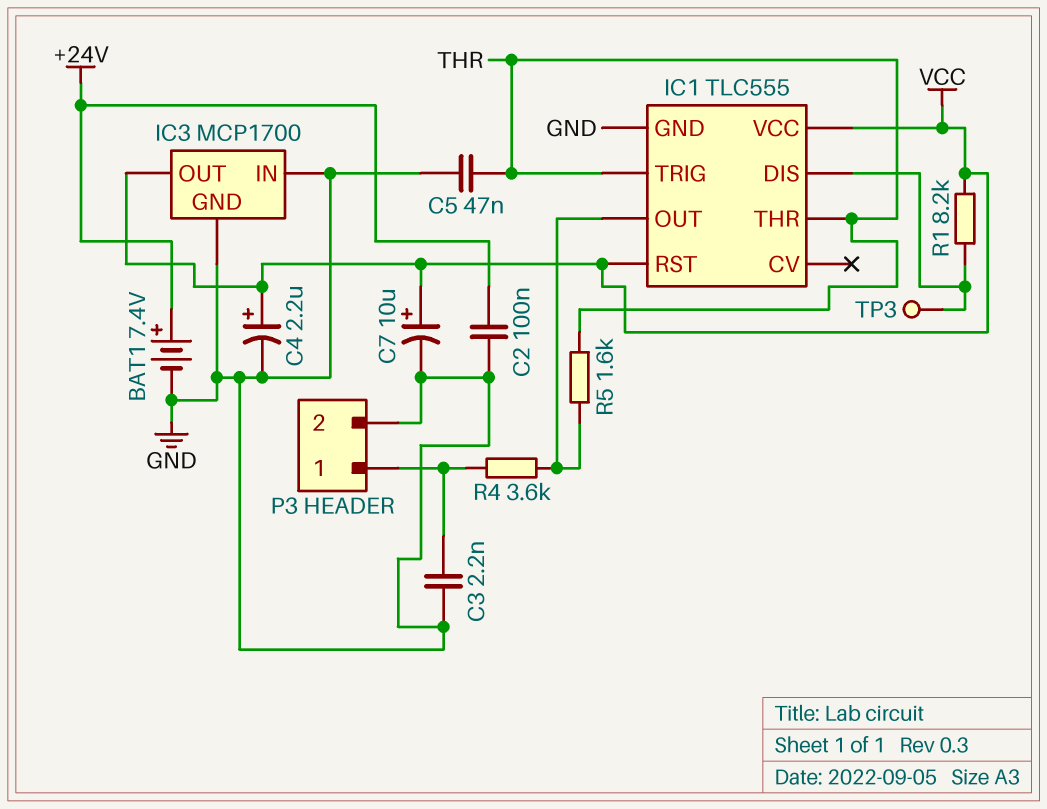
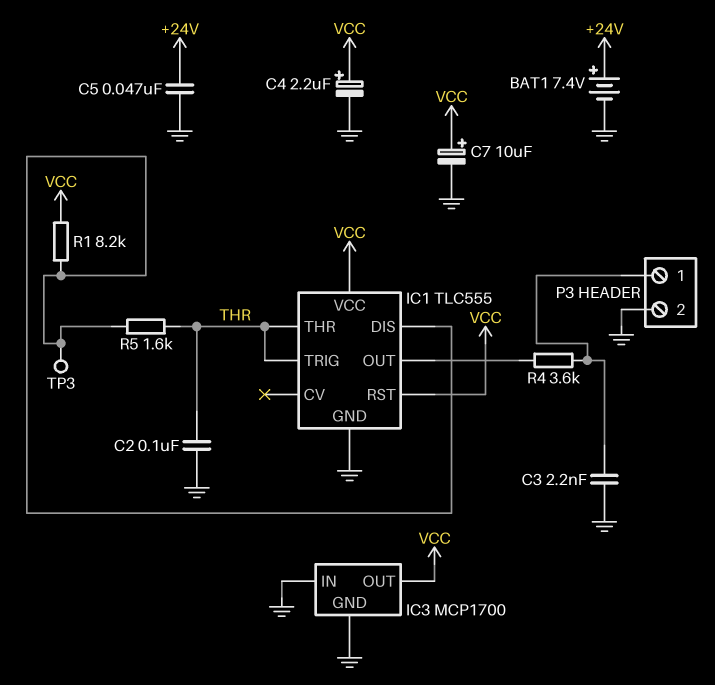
C2: 100nF (+24V, GND) -> 100nF (GND, THR)
C5: 47nF (GND, THR) -> 47nF (+24V, GND)
R5: 1.6k (IC1/OUT, THR) -> 1.6k (IC1/DIS, THR)

